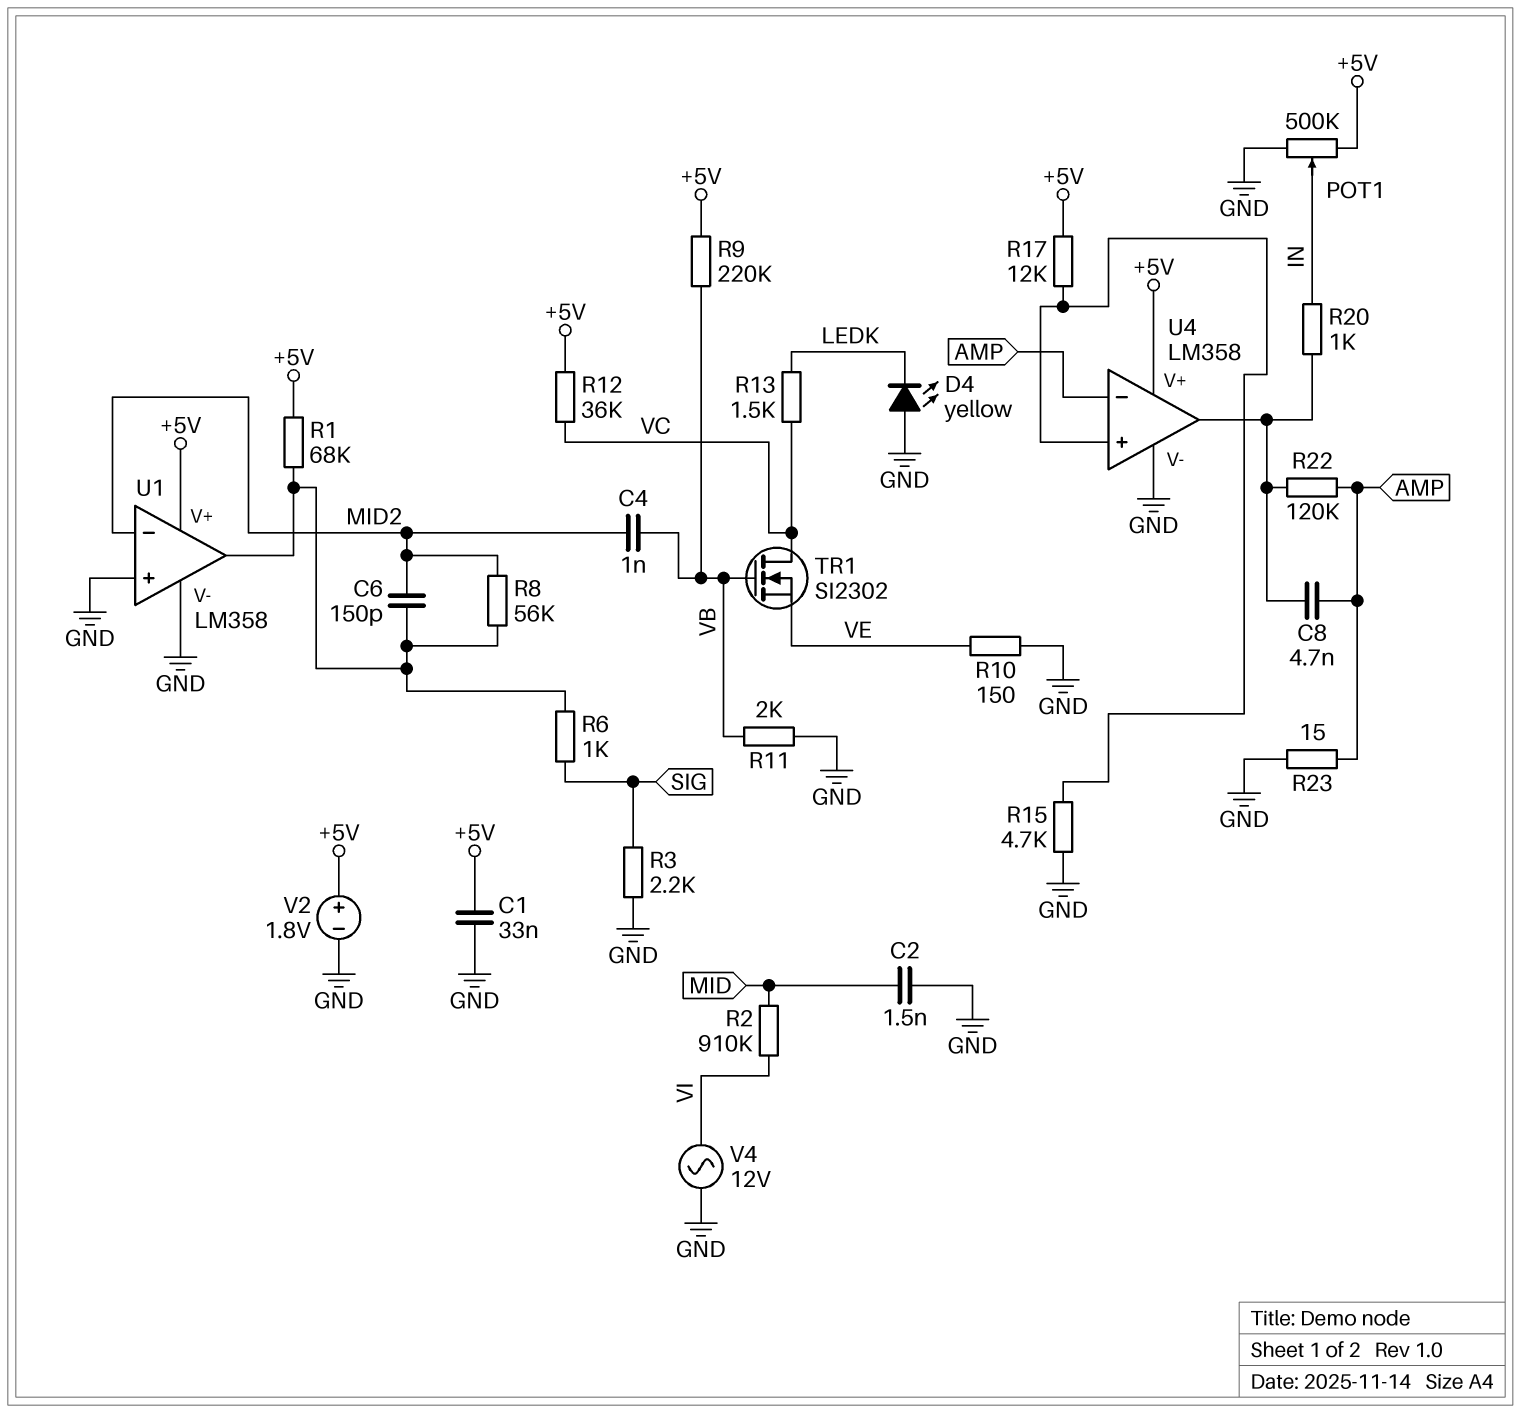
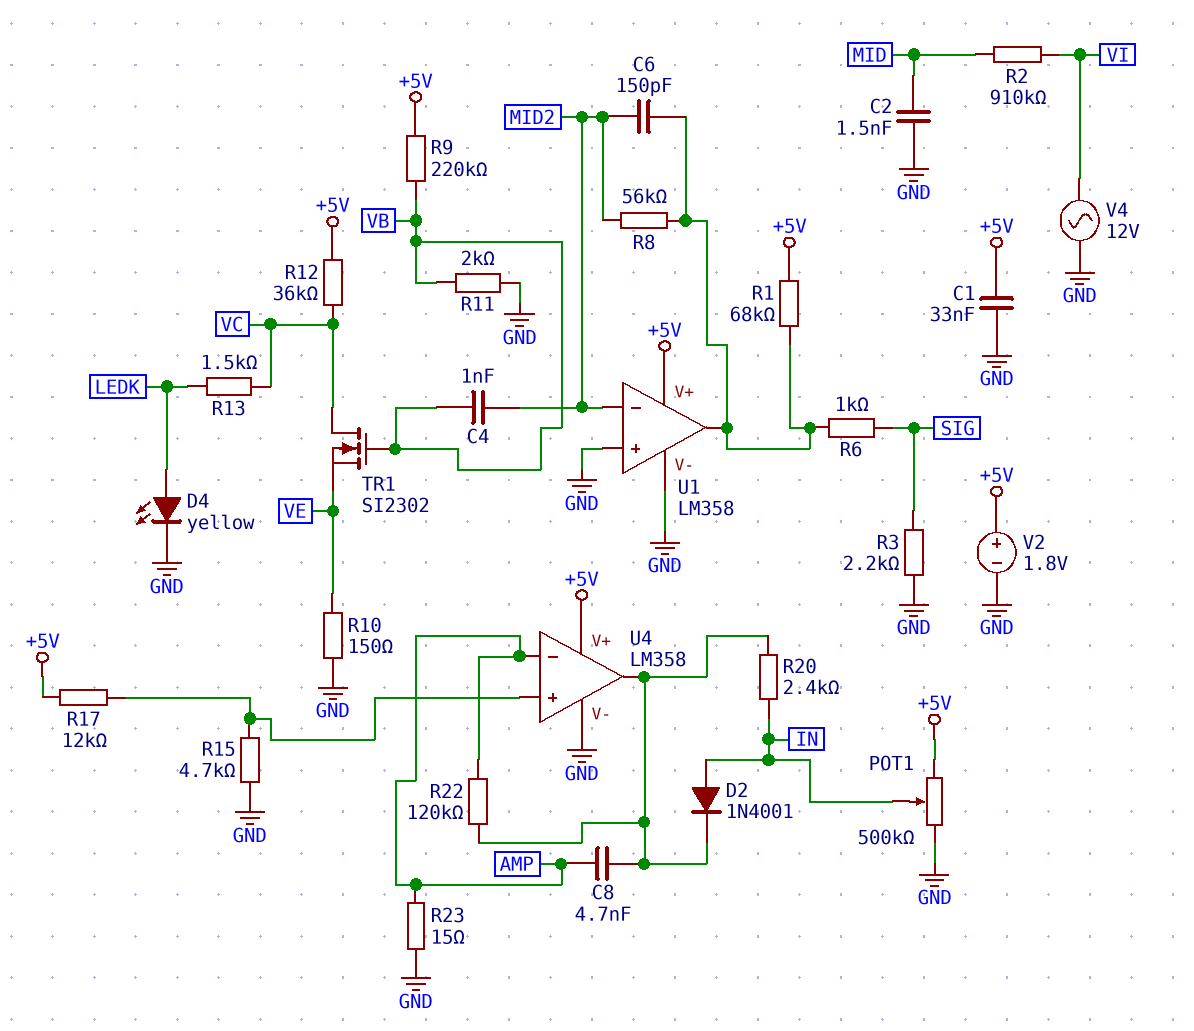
D2: none -> diode 1N4001 (A IN, K U4/out)
D4: LED yellow (A GND, K LEDK) -> LED yellow (A LEDK, K GND)
R20: 1k (IN, U4/out) -> 2.4k (IN, U4/out)

